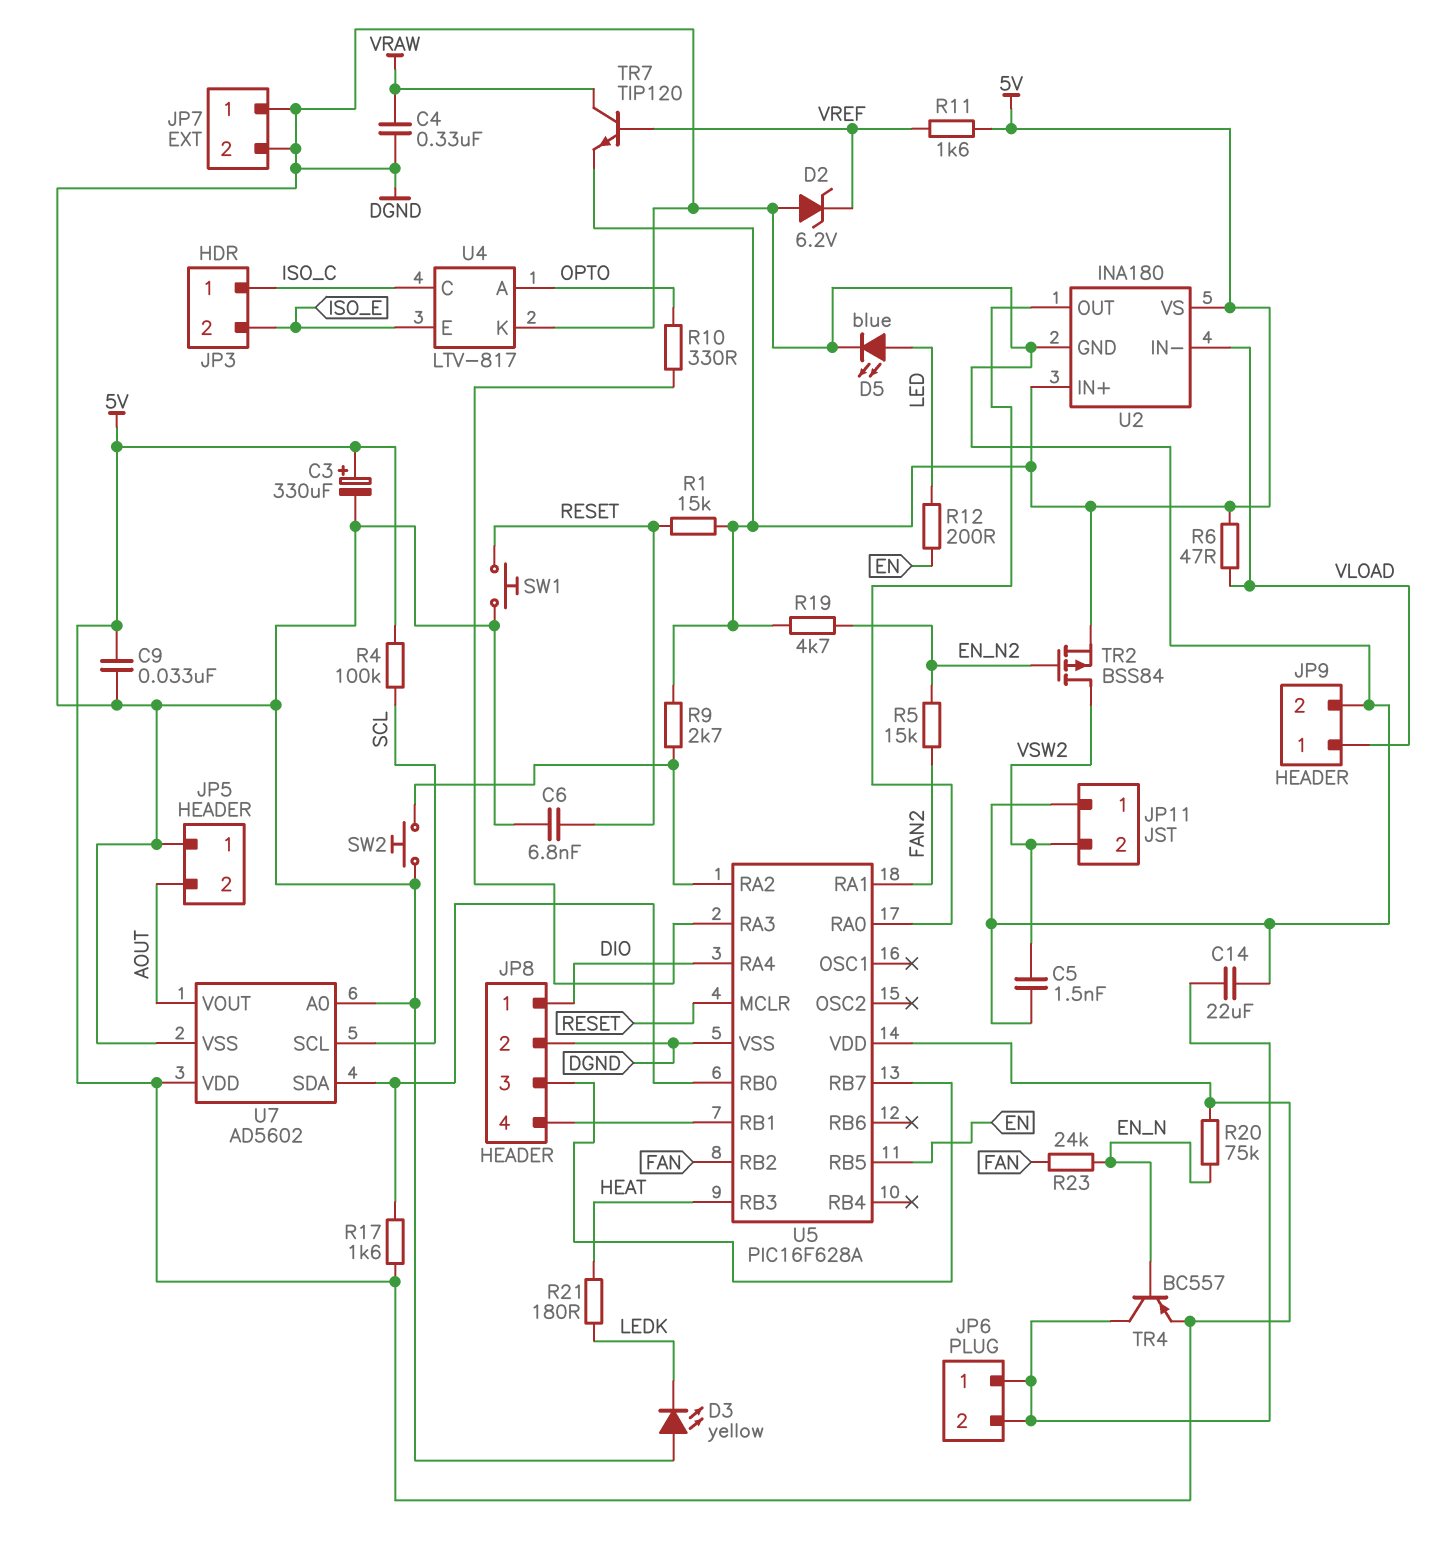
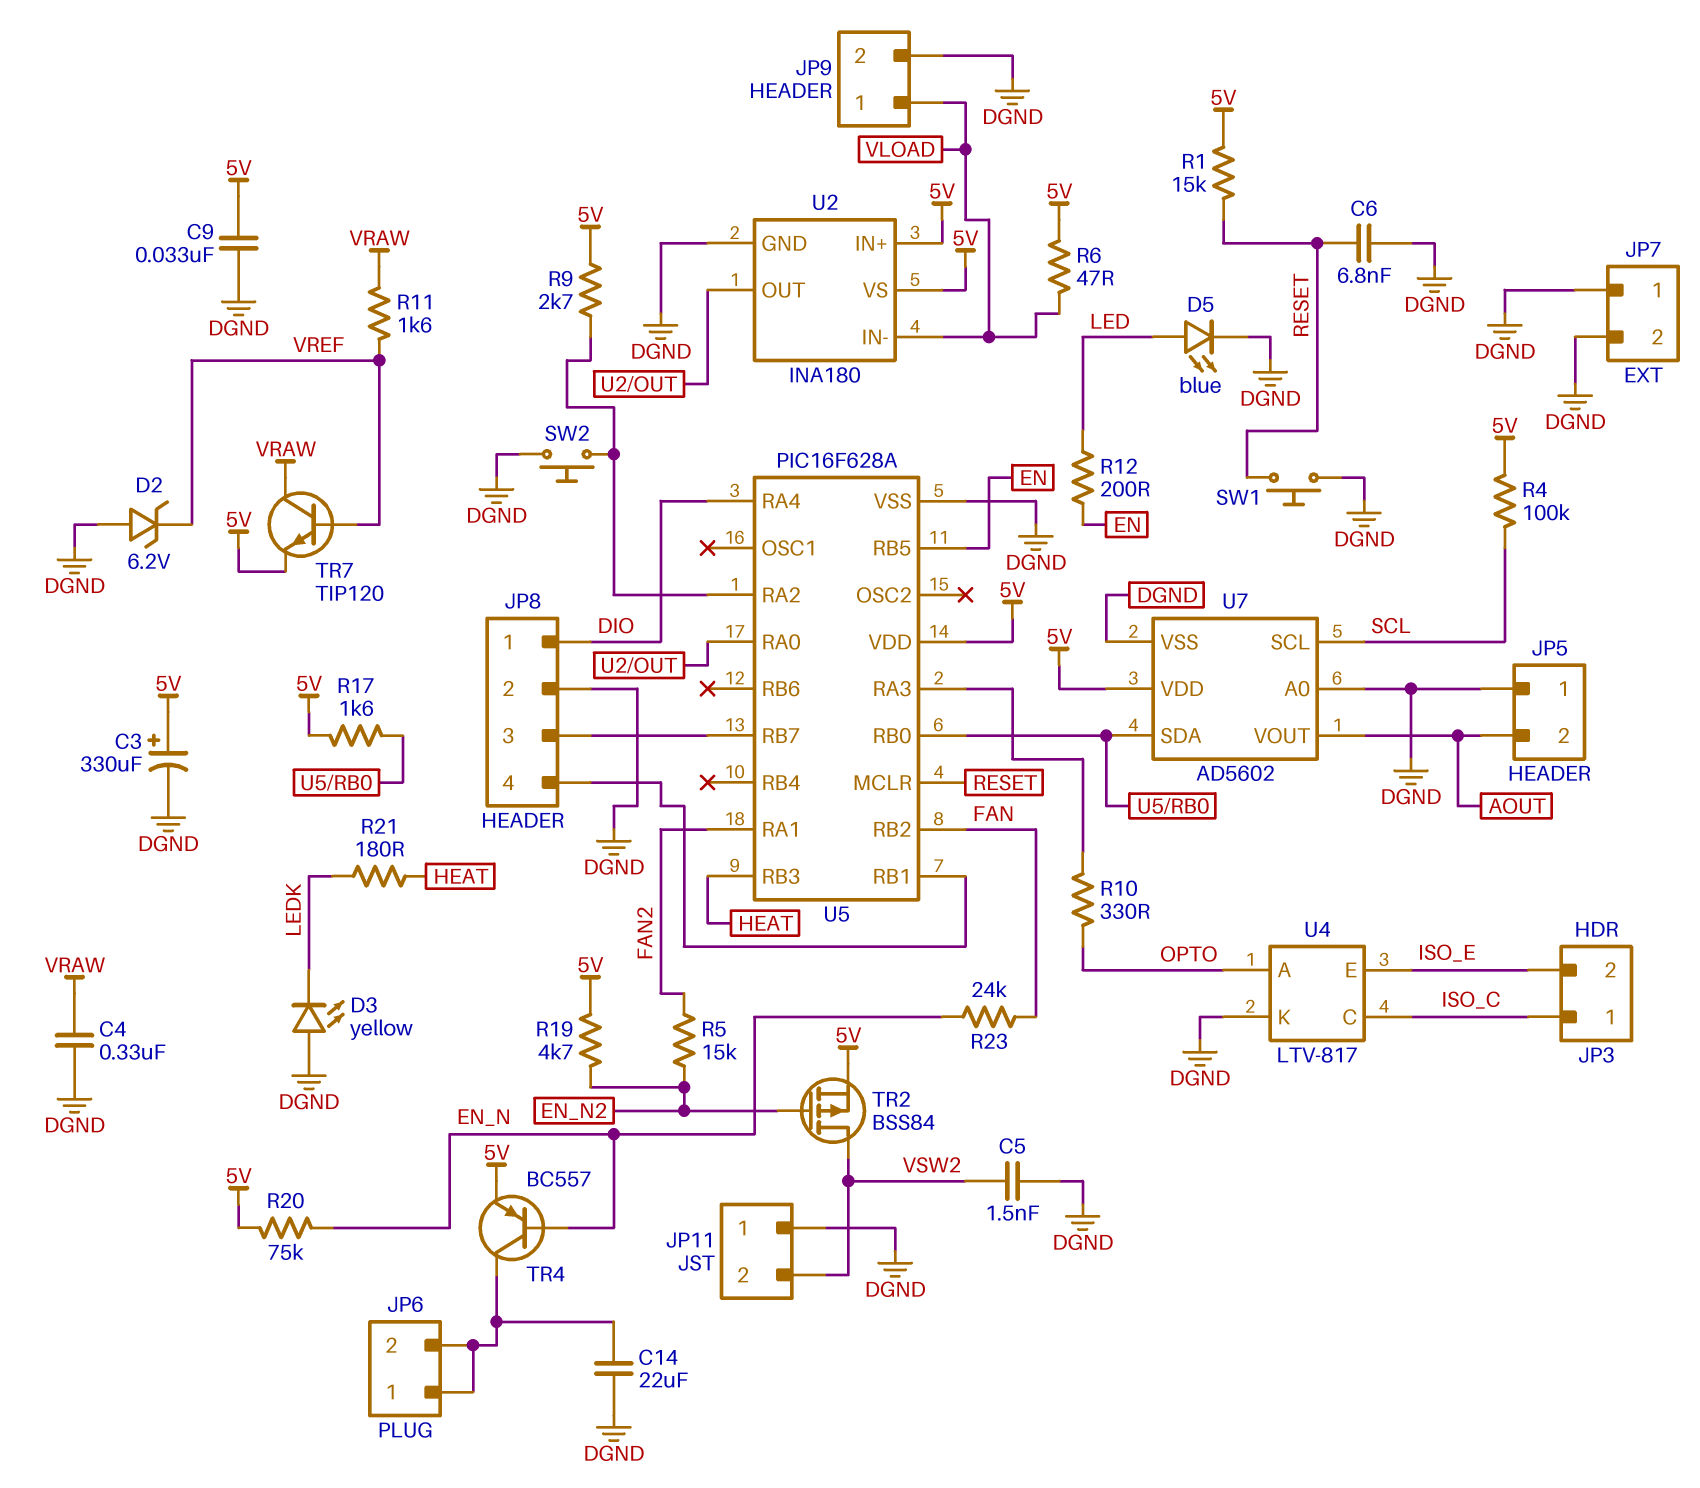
R11: 1.6k (5V, VREF) -> 1.6k (VRAW, VREF)

